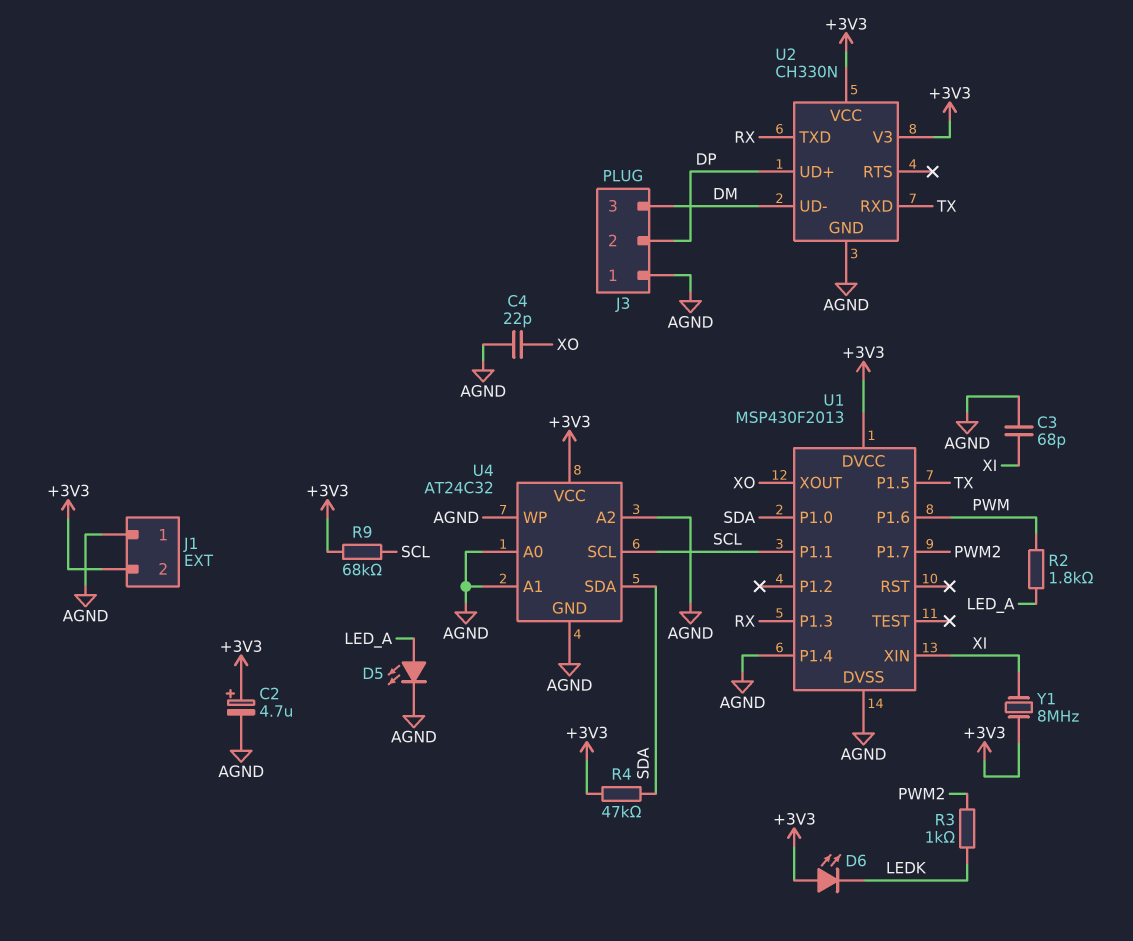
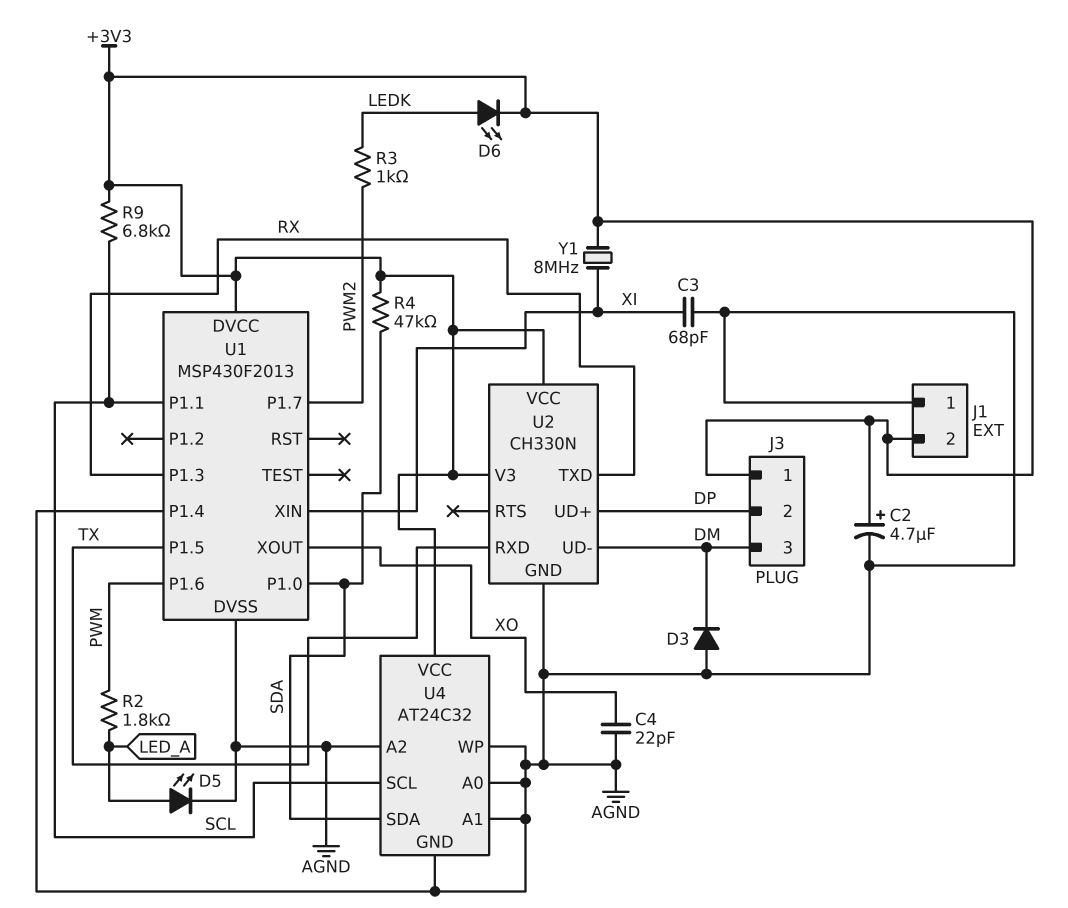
D3: none -> diode (A AGND, K DM)
D6: LED (A +3V3, K LEDK) -> LED (A LEDK, K +3V3)
J3 pin 1: AGND -> +3V3
R9: 68k (+3V3, SCL) -> 6.8k (+3V3, SCL)

